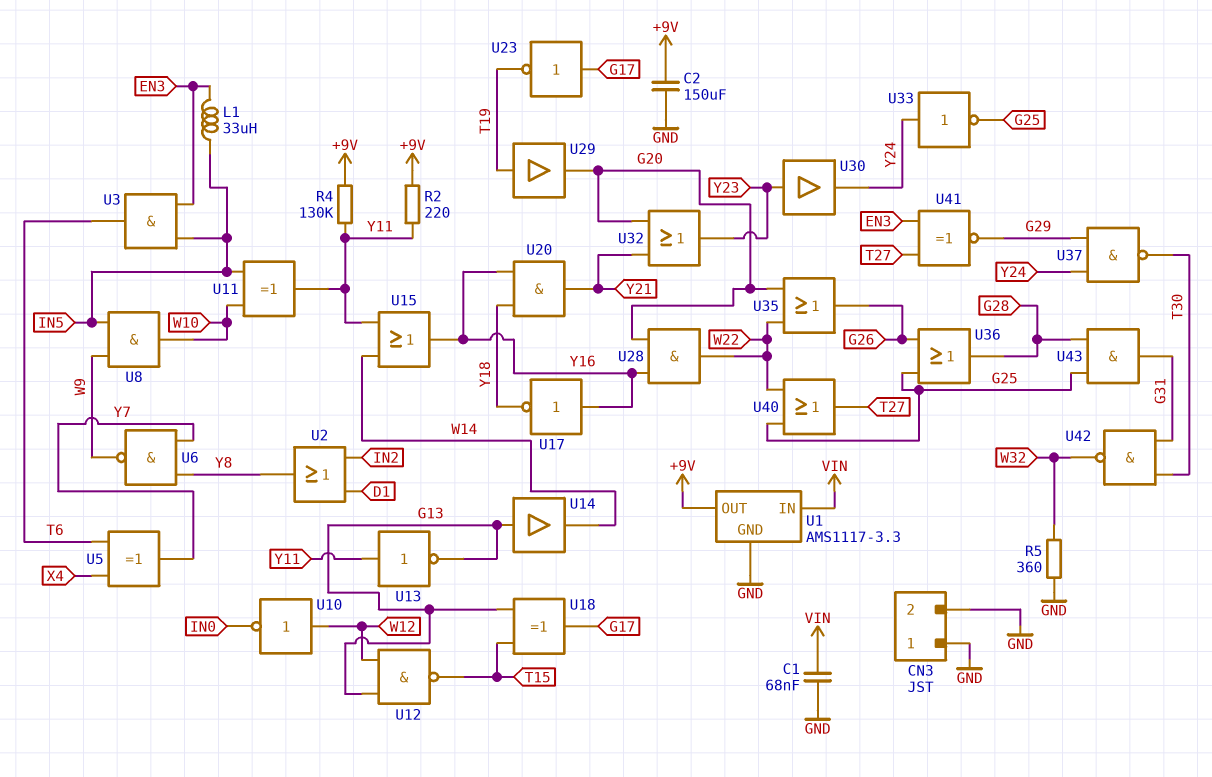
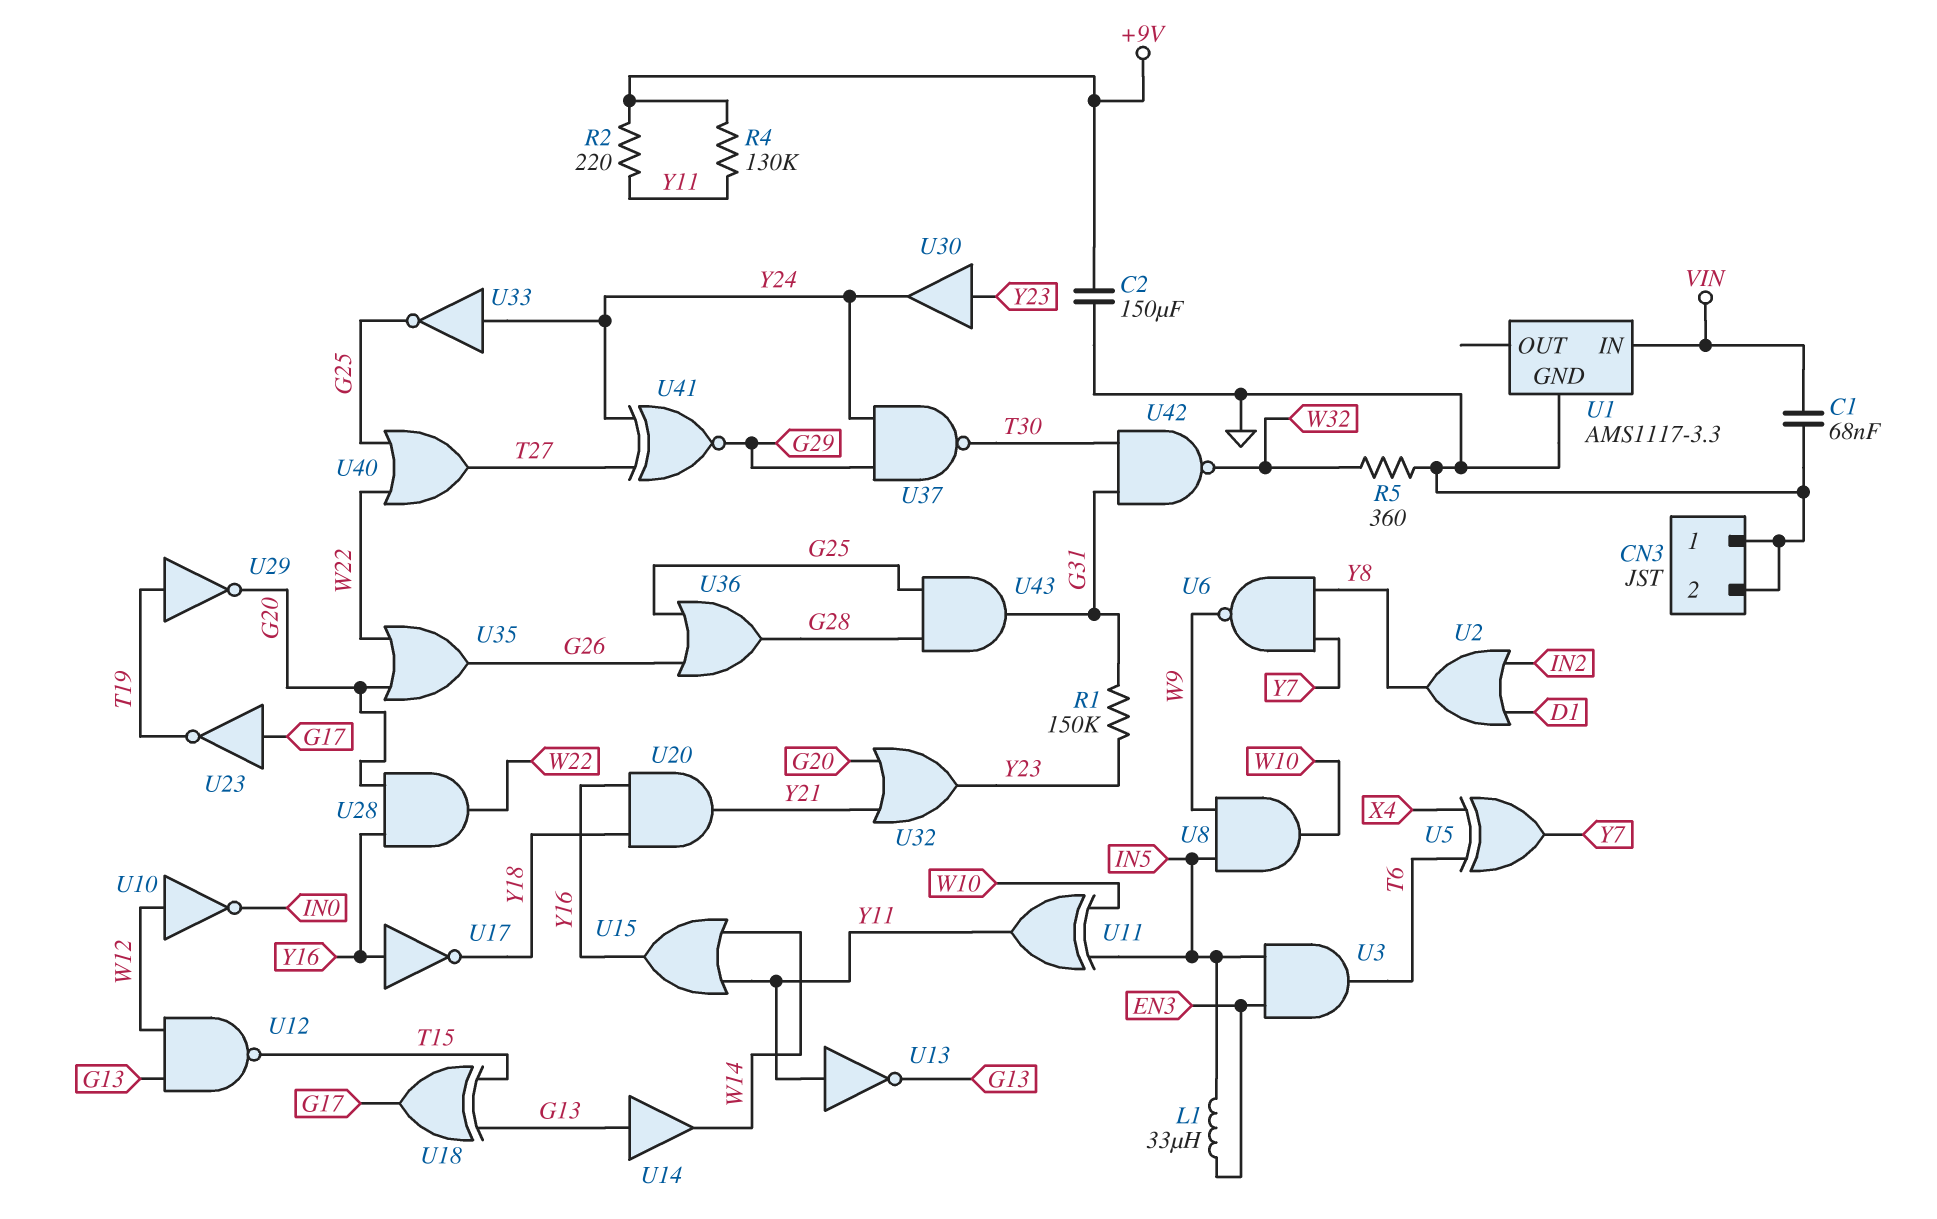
R1: none -> 150k (G31, Y23)
U1 pin OUT: +9V -> none
U29: buffer (in T19, out G20) -> NOT (in T19, out G20)
U41: XNOR (in EN3, in T27, out G29) -> XNOR (in T27, in Y24, out G29)

